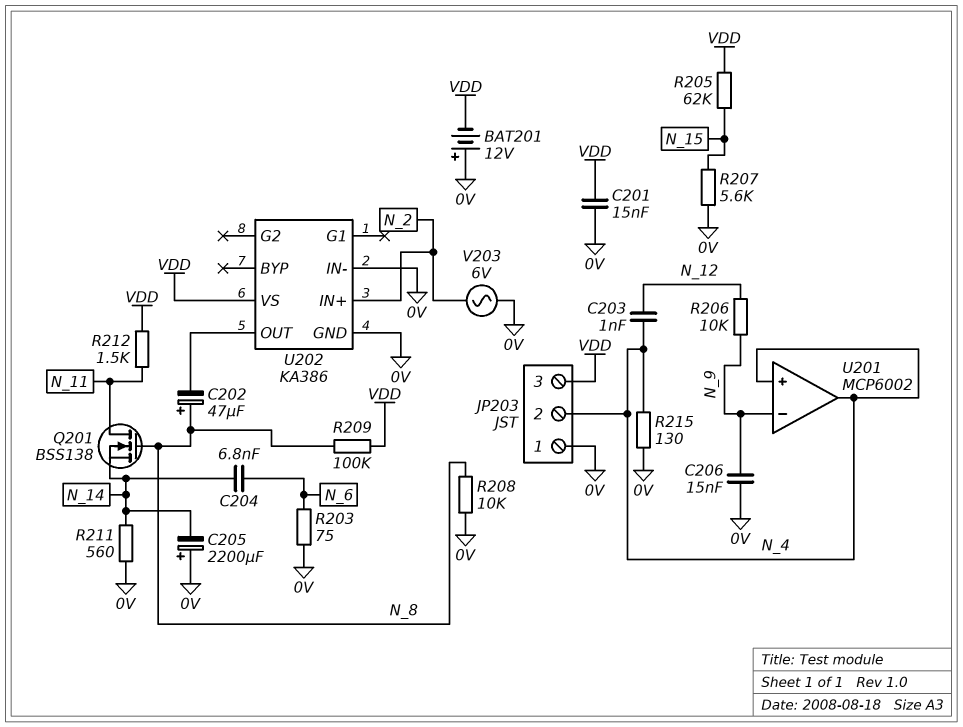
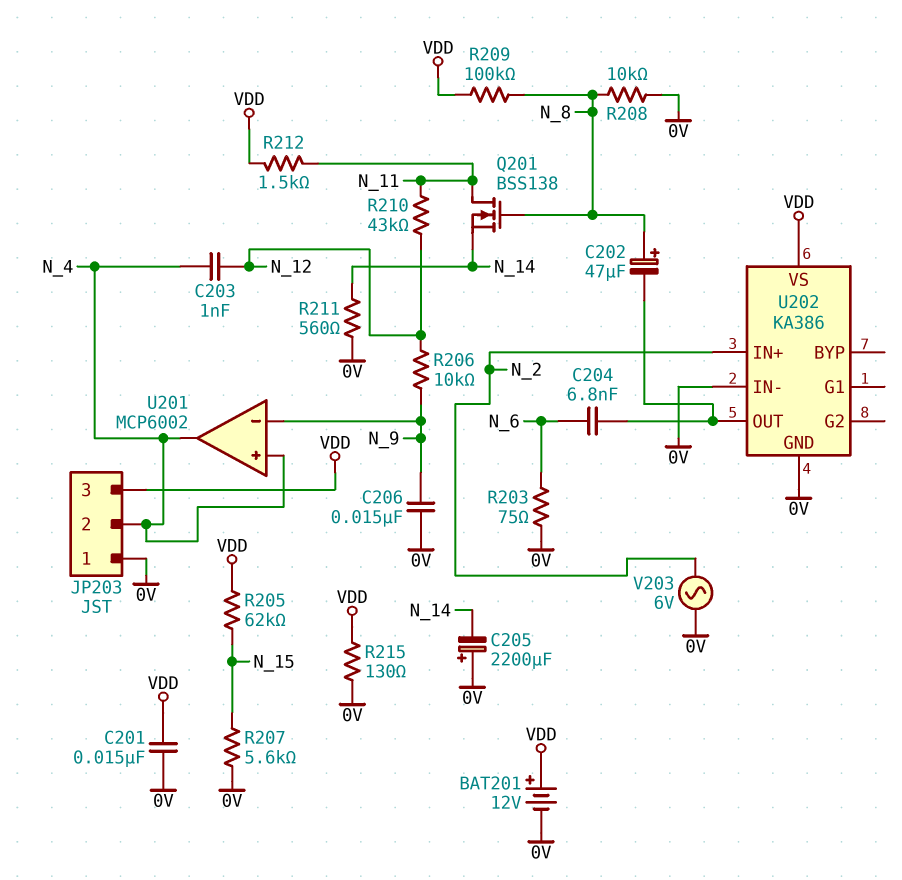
BAT201: 12V (plus 0V, minus VDD) -> 12V (plus VDD, minus 0V)
C204: 6.8nF (N_6, N_14) -> 6.8nF (N_6, U202/OUT)
R210: none -> 43k (N_11, N_12)
R215: 130 (0V, N_4) -> 130 (0V, VDD)

